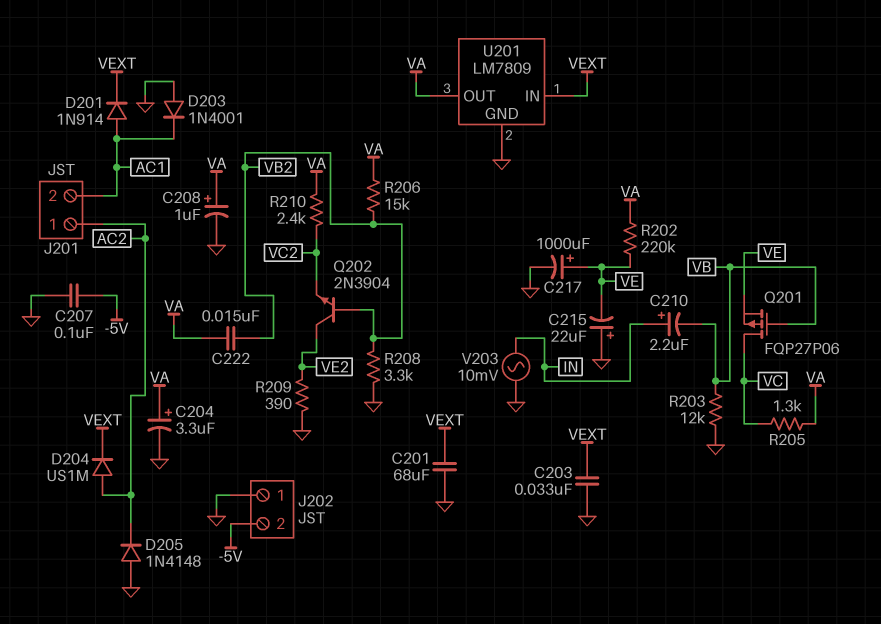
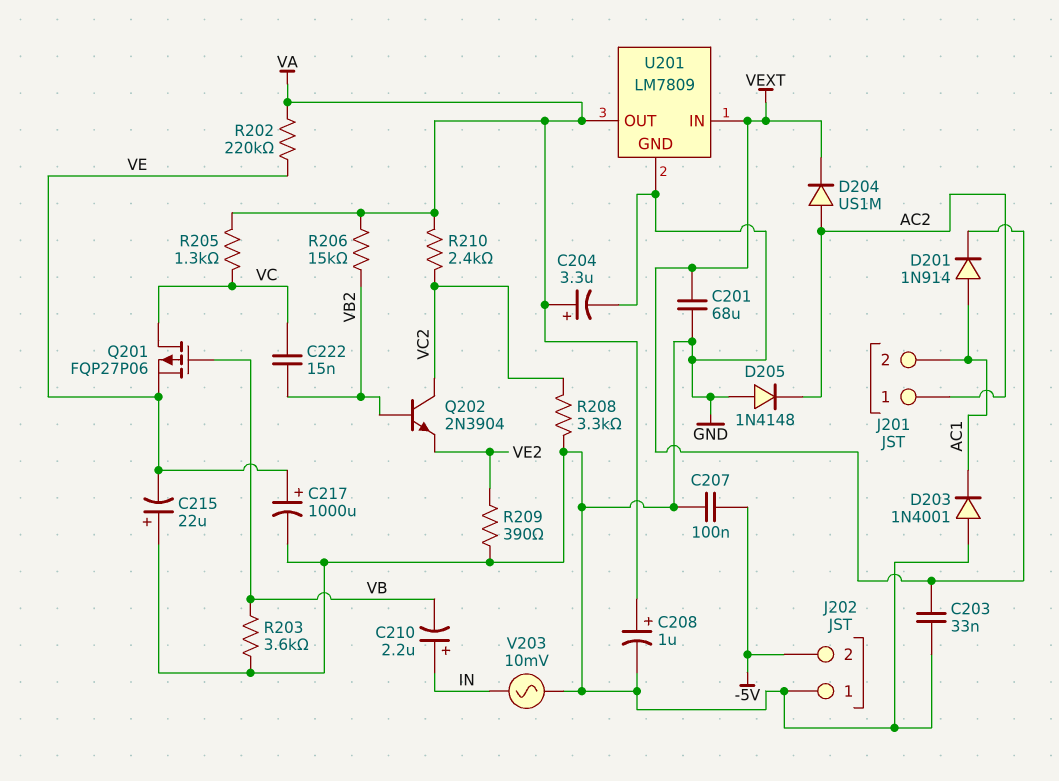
C222: 15nF (VA, VB2) -> 15nF (VB2, VC)
Q202: NPN 2N3904 (B VB2, C VE2, E VC2) -> NPN 2N3904 (B VB2, C VC2, E VE2)
R203: 12k (GND, VB) -> 3.6k (GND, VB)
R208: 3.3k (GND, VB2) -> 3.3k (GND, VC2)

